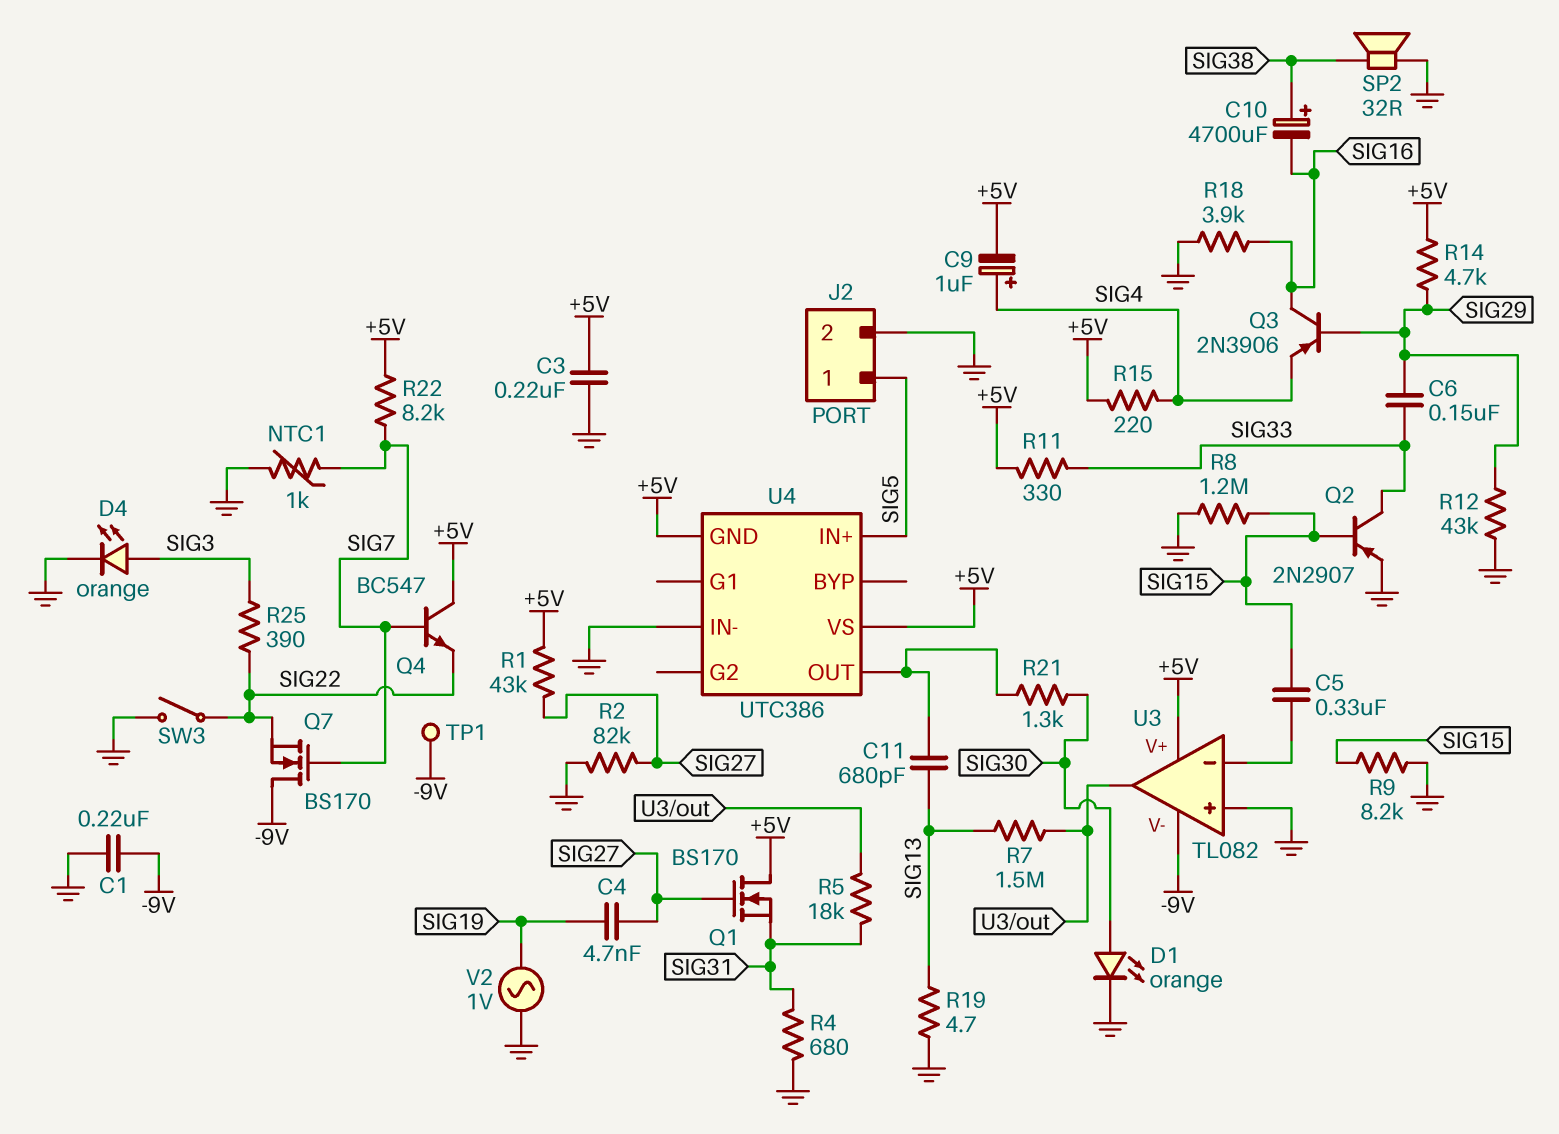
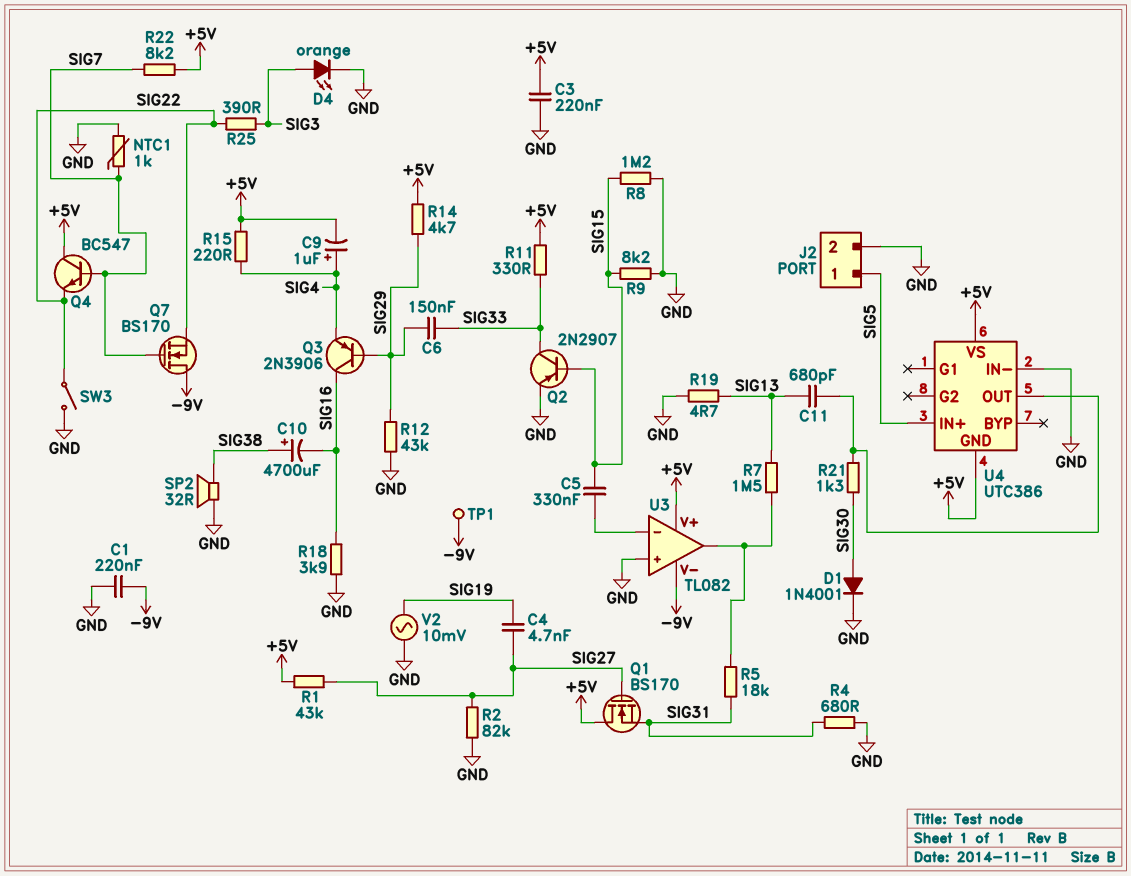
D1: LED orange (A SIG30, K GND) -> diode 1N4001 (A SIG30, K GND)
V2: AC 1V (GND, SIG19) -> AC 10mV (GND, SIG19)

